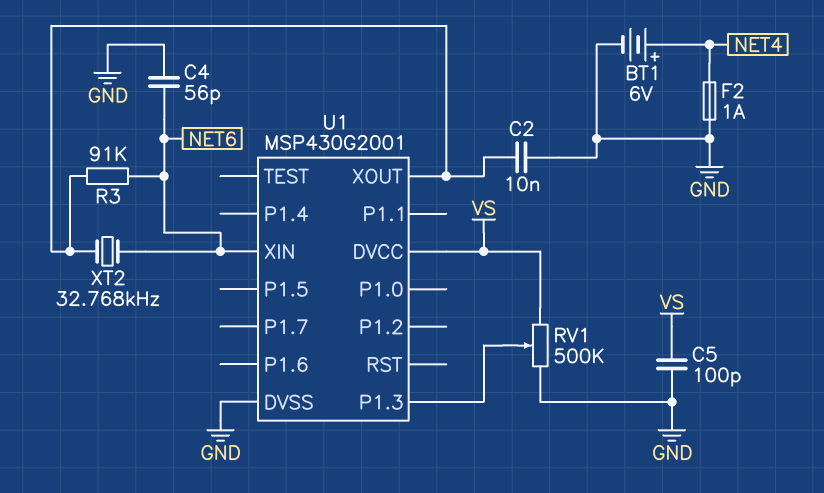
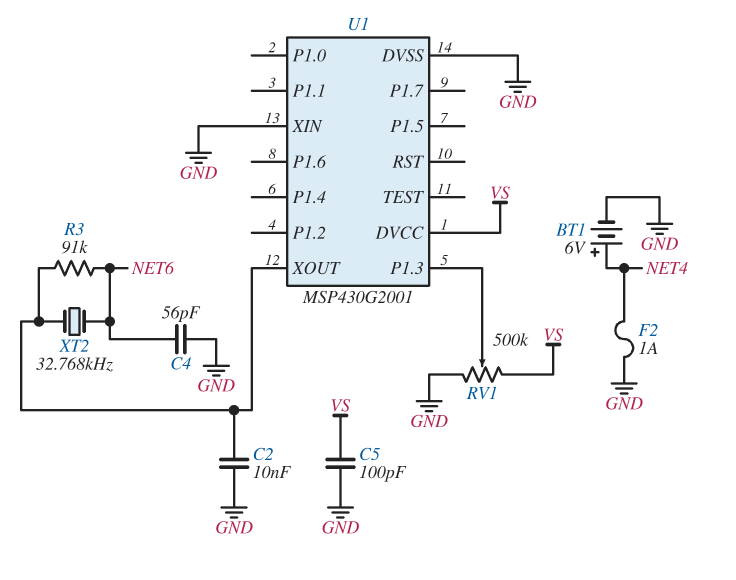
U1 pin XIN: NET6 -> GND

